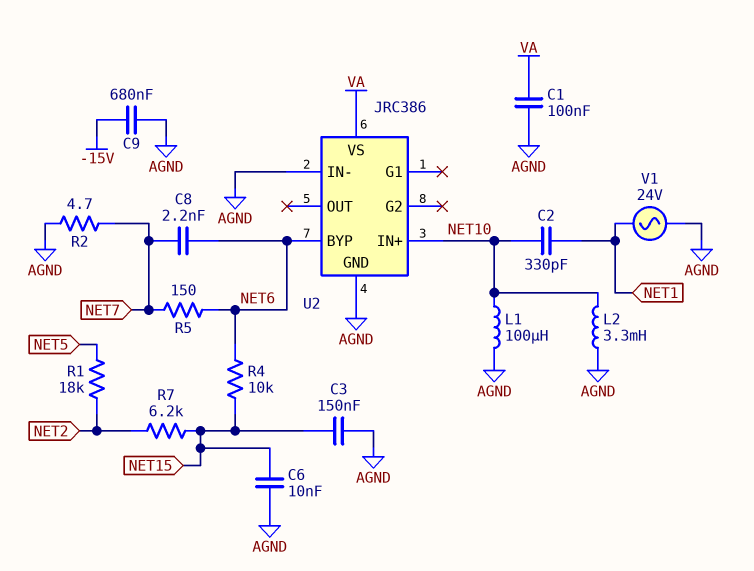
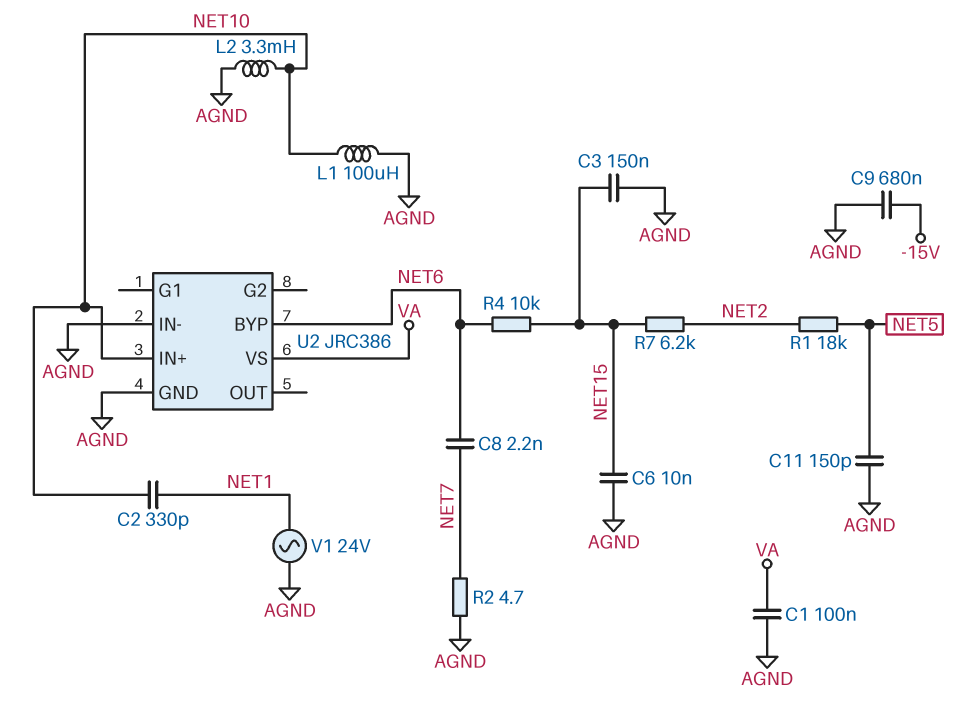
C11: none -> 150pF (AGND, NET5)
R5: 150 (NET6, NET7) -> none

